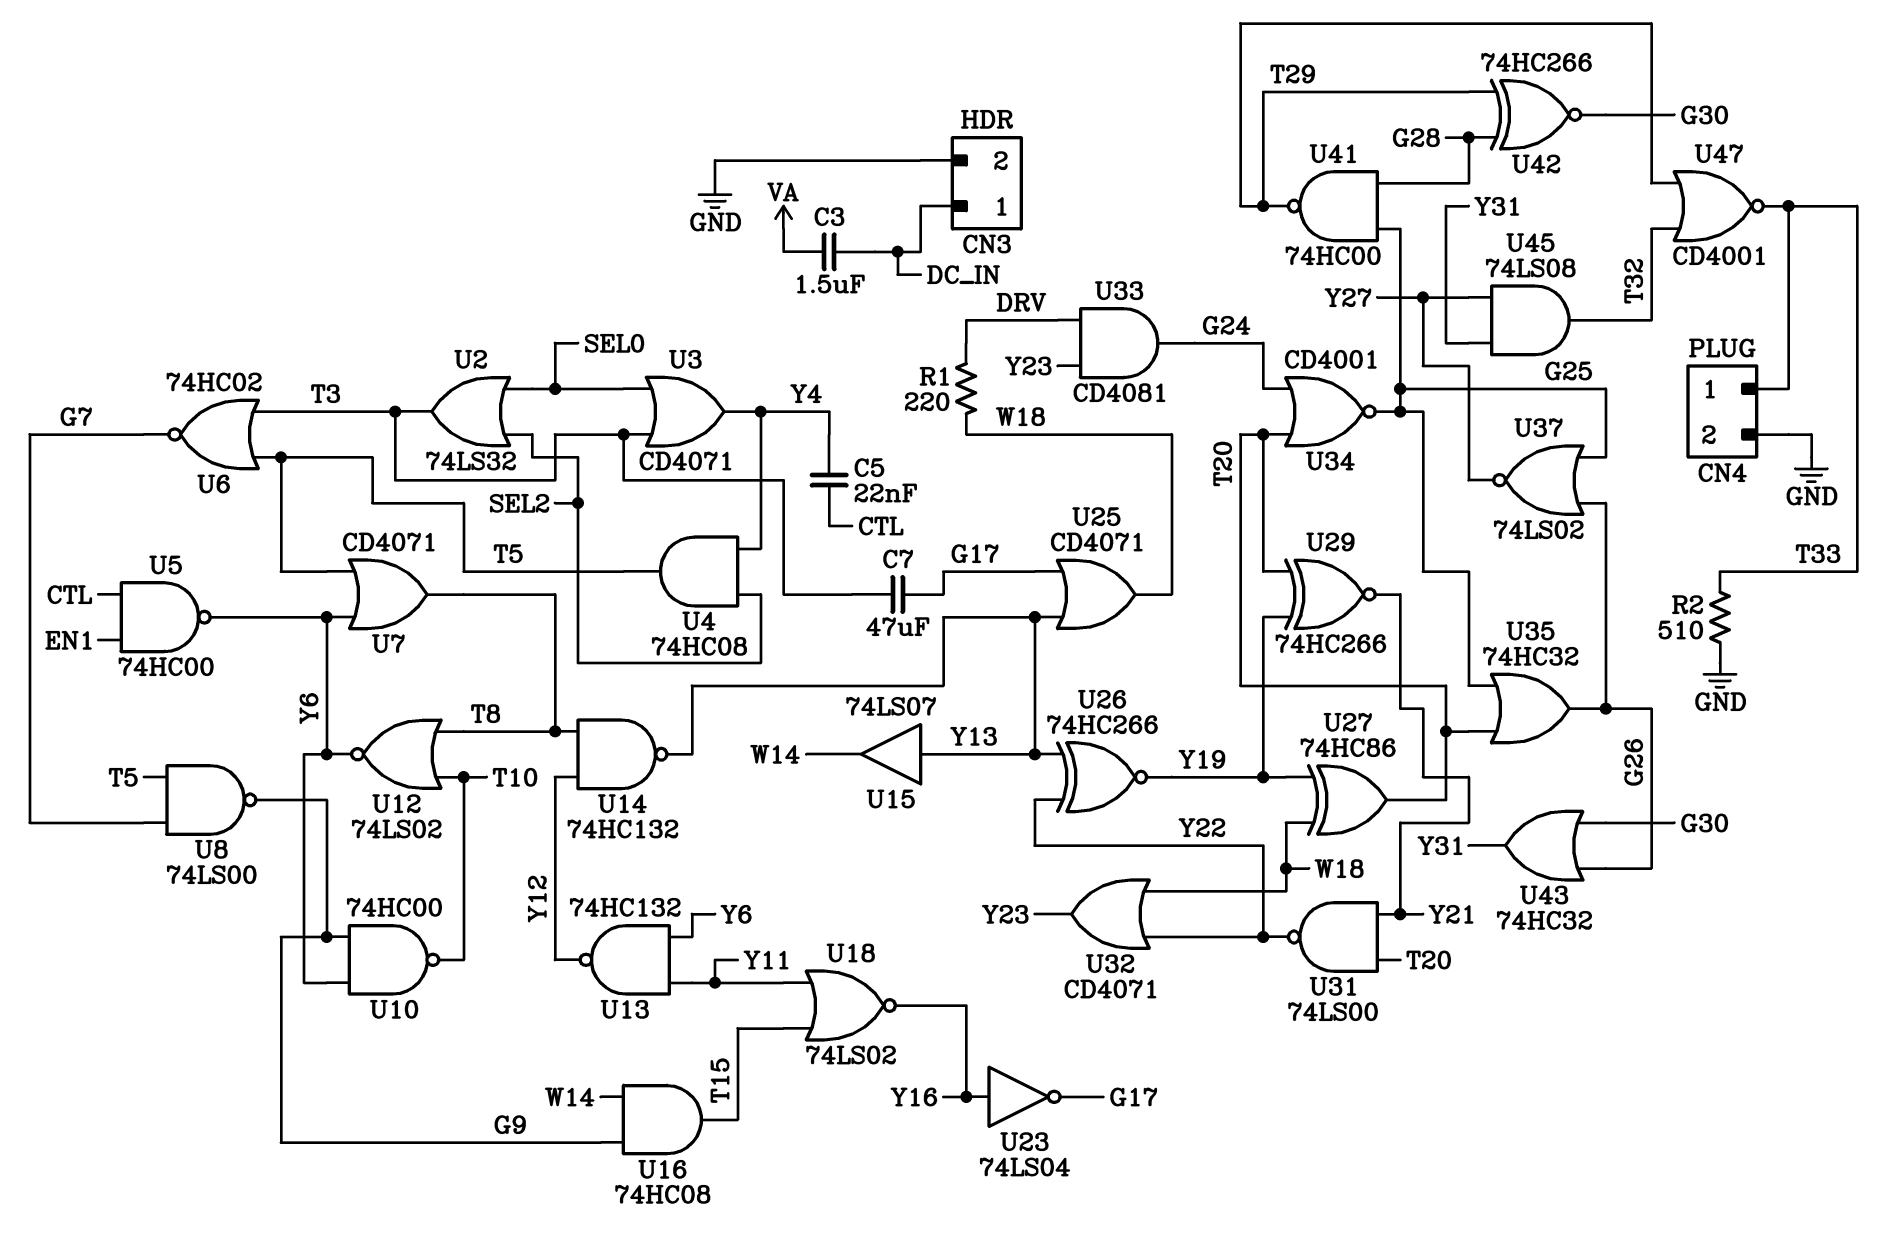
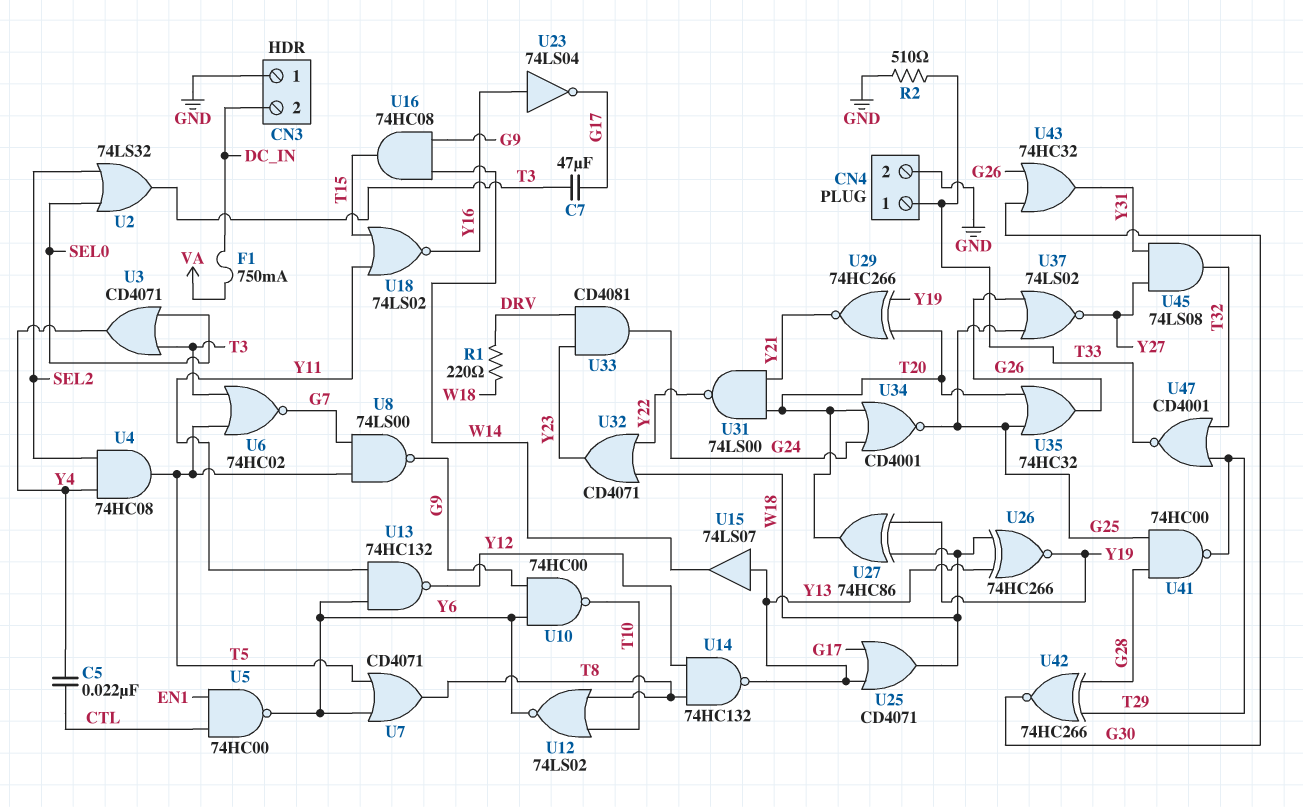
C3: 1.5uF (DC_IN, VA) -> none
CN3 pin 1: DC_IN -> GND
CN3 pin 2: GND -> DC_IN
F1: none -> 750mA (DC_IN, VA)
U26: XNOR 74HC266 (in Y13, in Y22, out Y19) -> XNOR 74HC266 (in W18, in Y13, out Y19)

